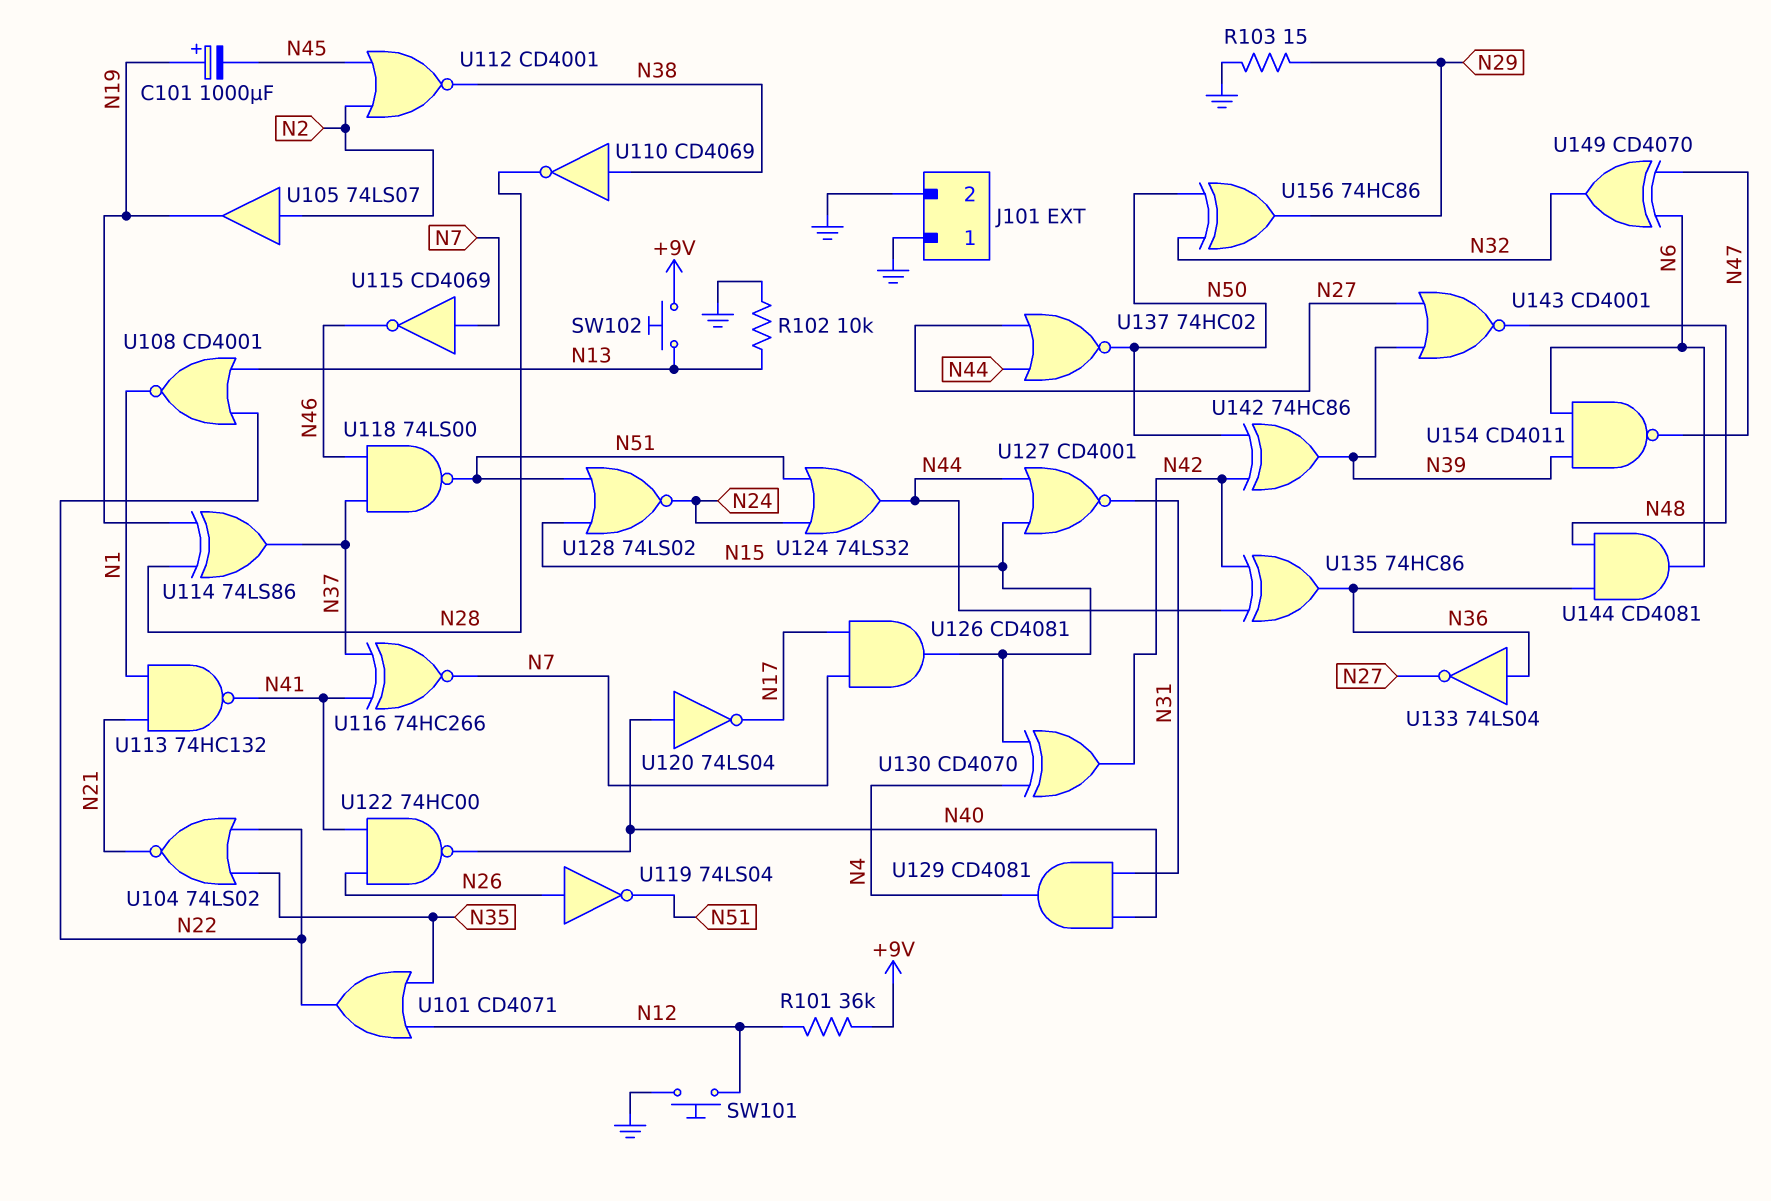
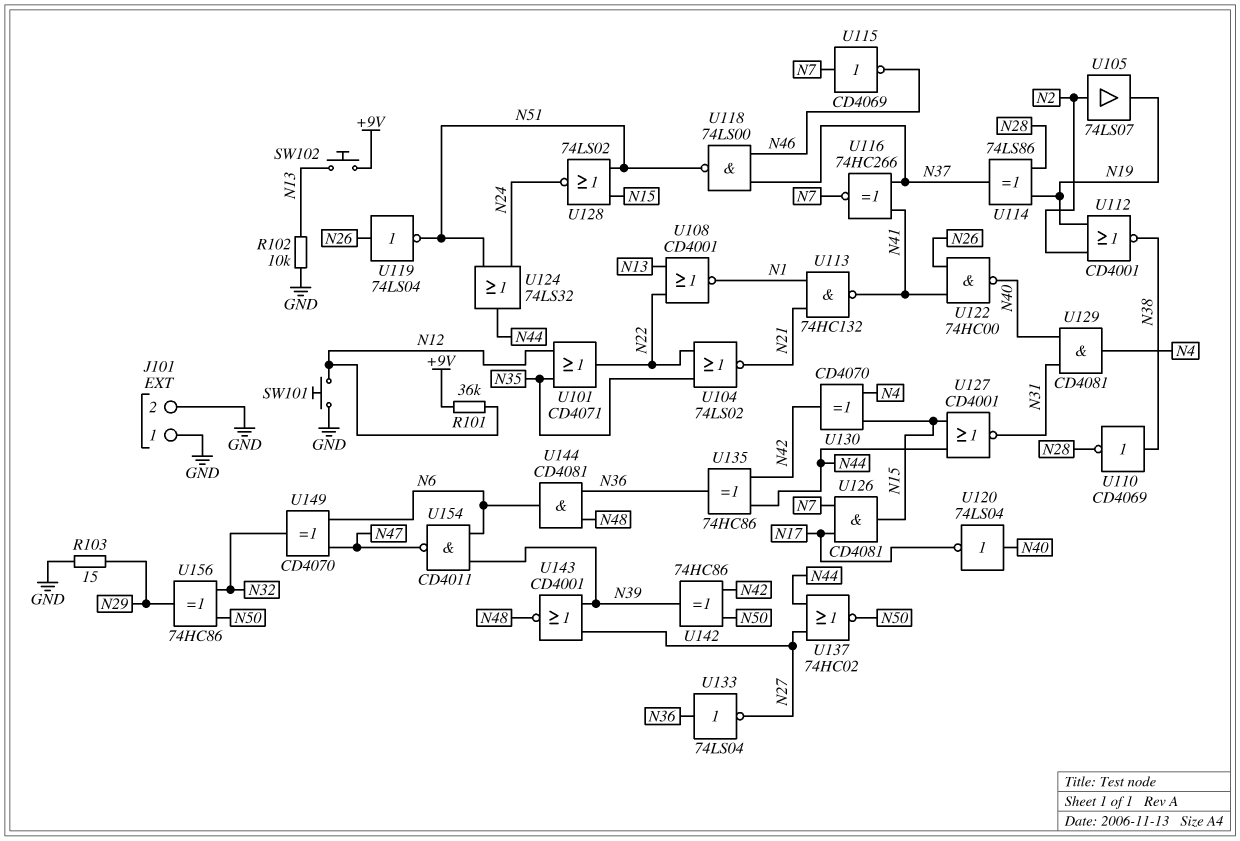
C101: 1000uF (plus N19, minus N45) -> none
U112: NOR CD4001 (in N2, in N45, out N38) -> NOR CD4001 (in N2, in N19, out N38)

